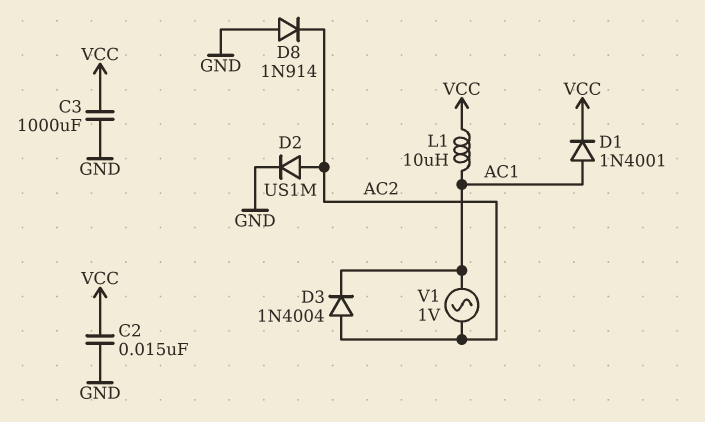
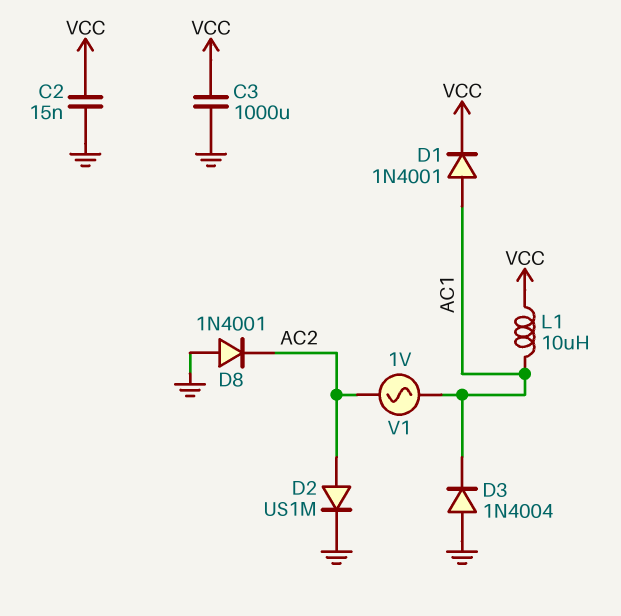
D3: diode 1N4004 (A AC2, K AC1) -> diode 1N4004 (A GND, K AC1)
D8: diode 1N914 (A GND, K AC2) -> diode 1N4001 (A GND, K AC2)

